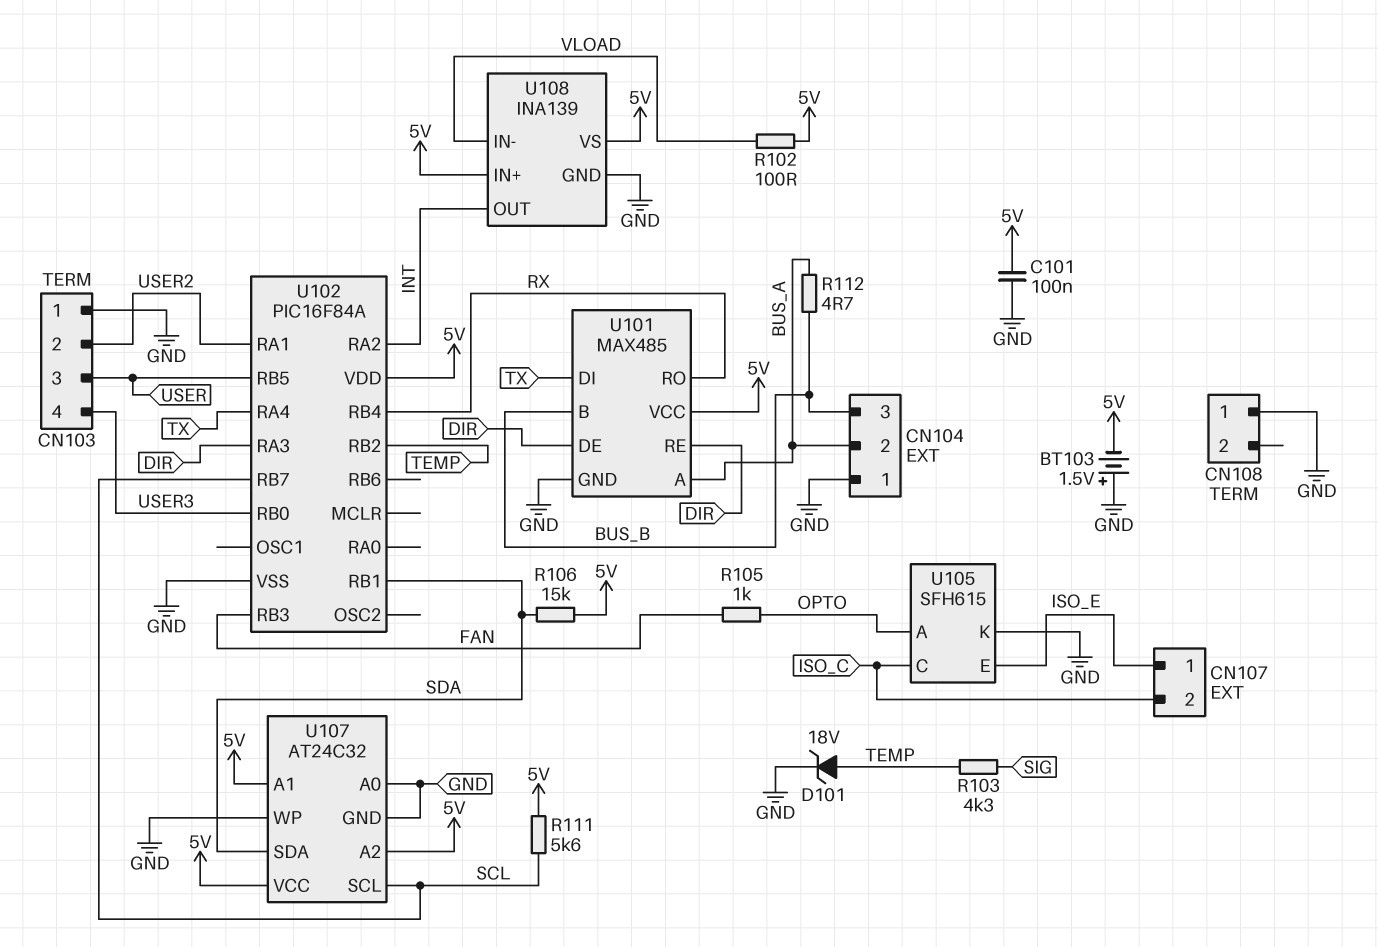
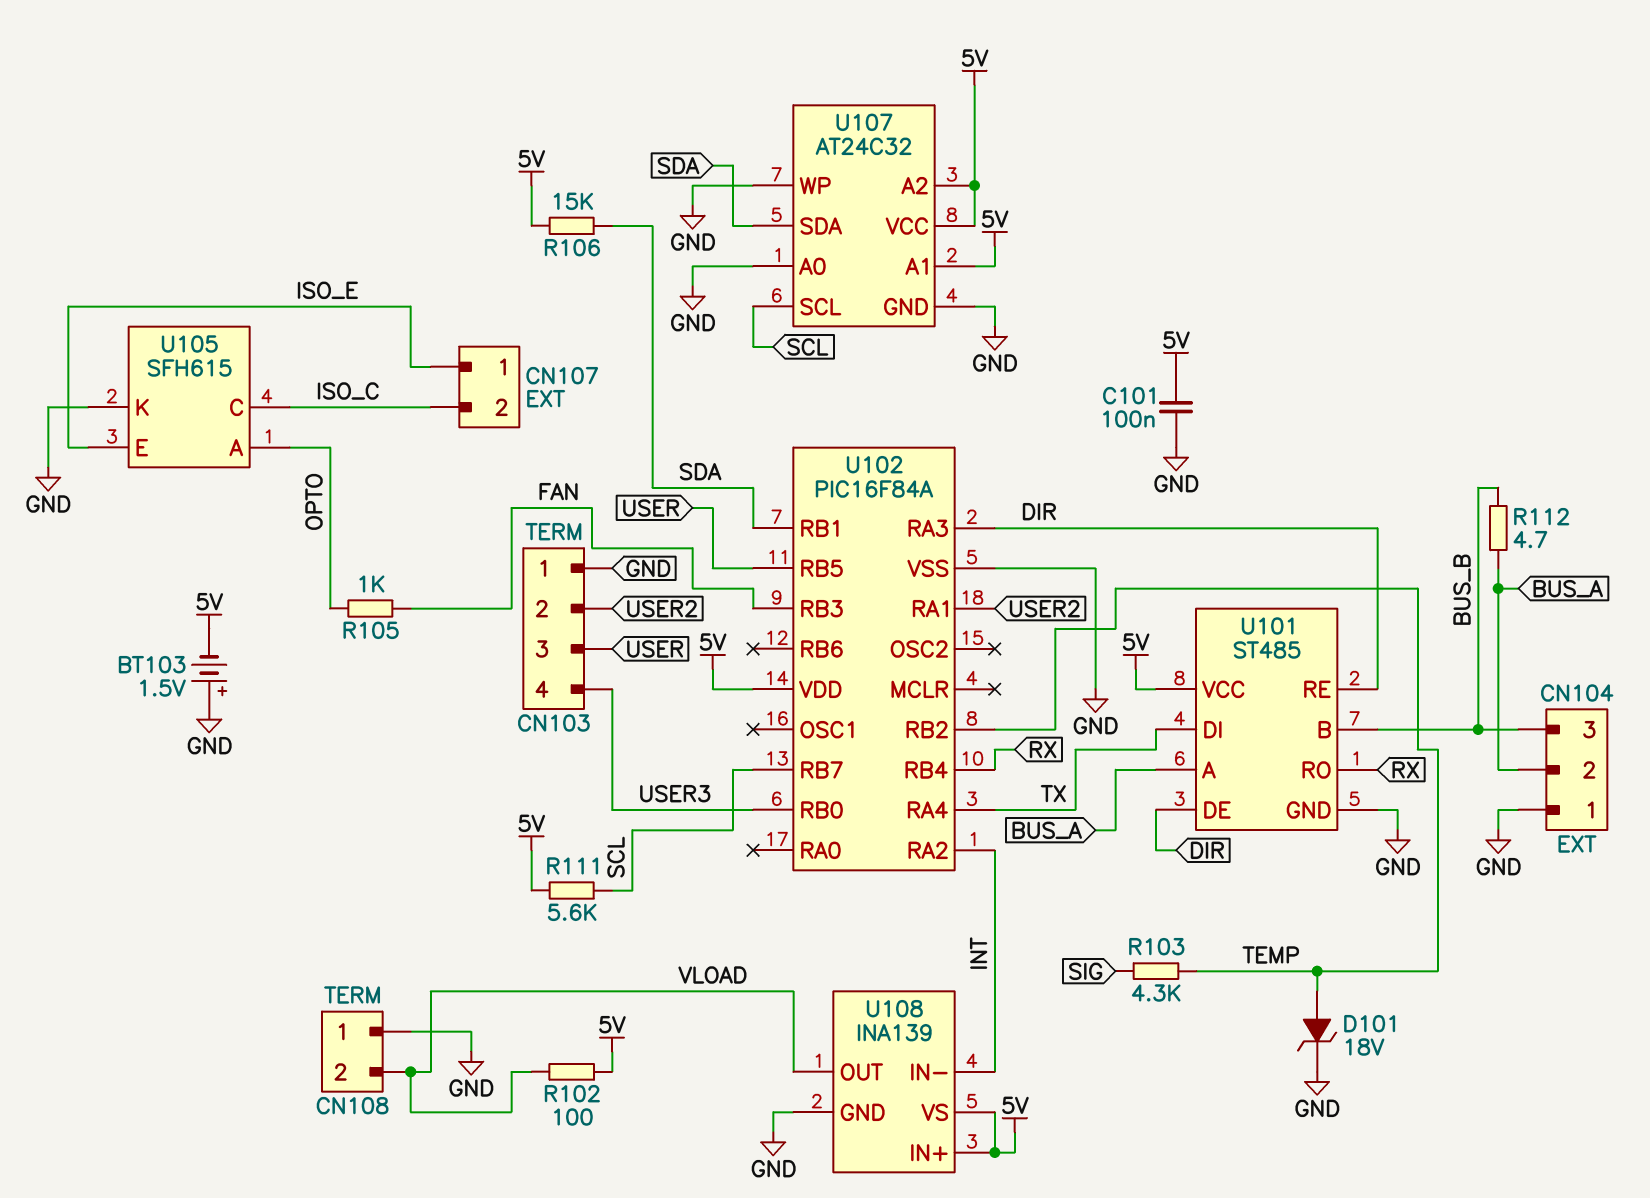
CN108 pin 2: none -> VLOAD
U101: MAX485 -> ST485
U108 pin IN-: VLOAD -> INT
U108 pin OUT: INT -> VLOAD

